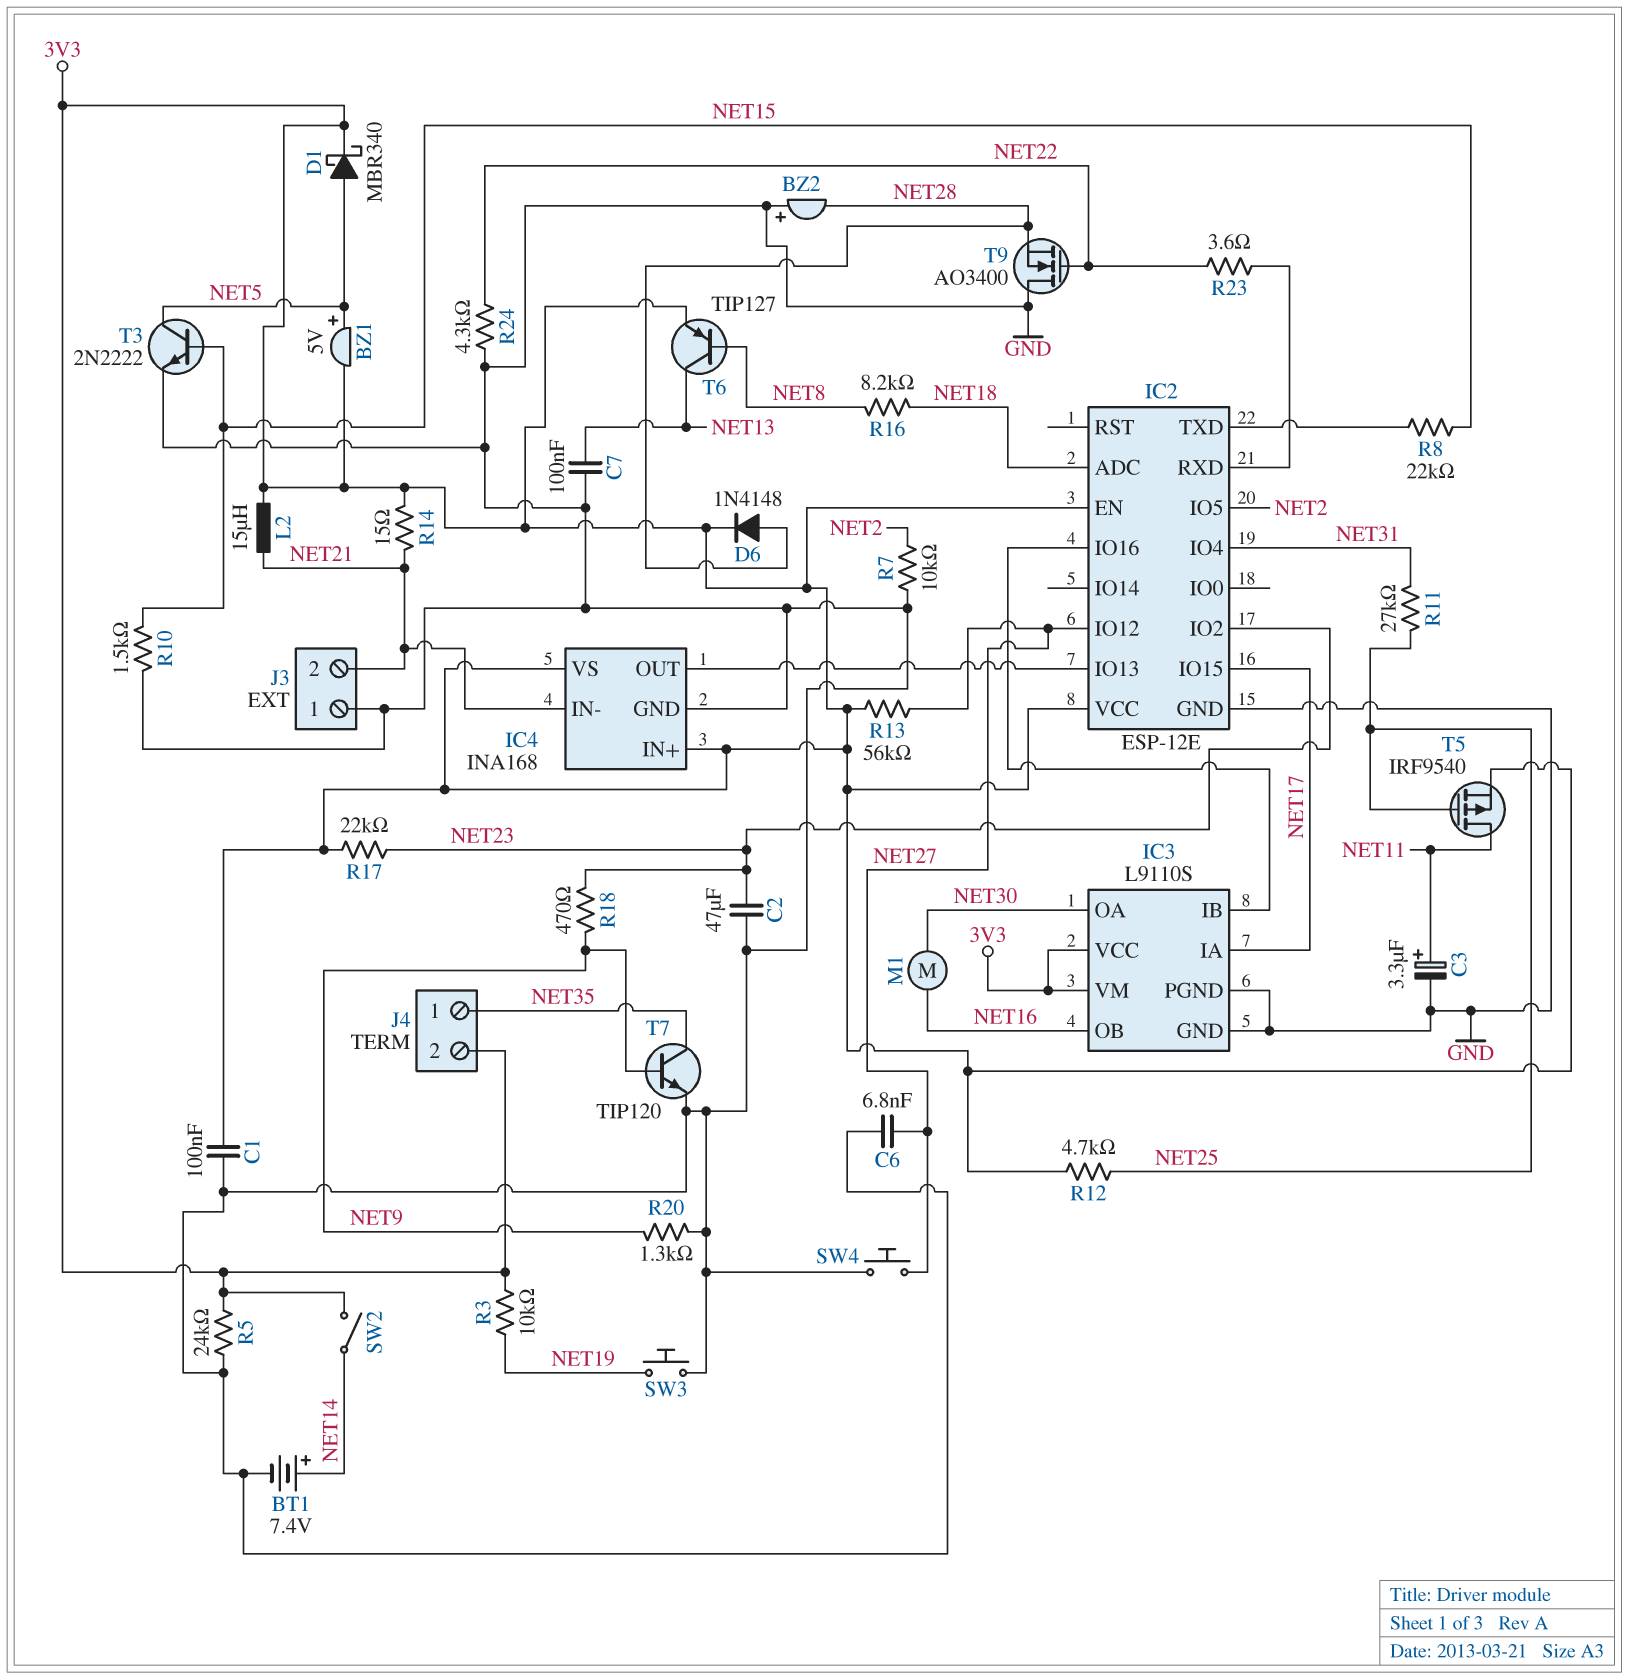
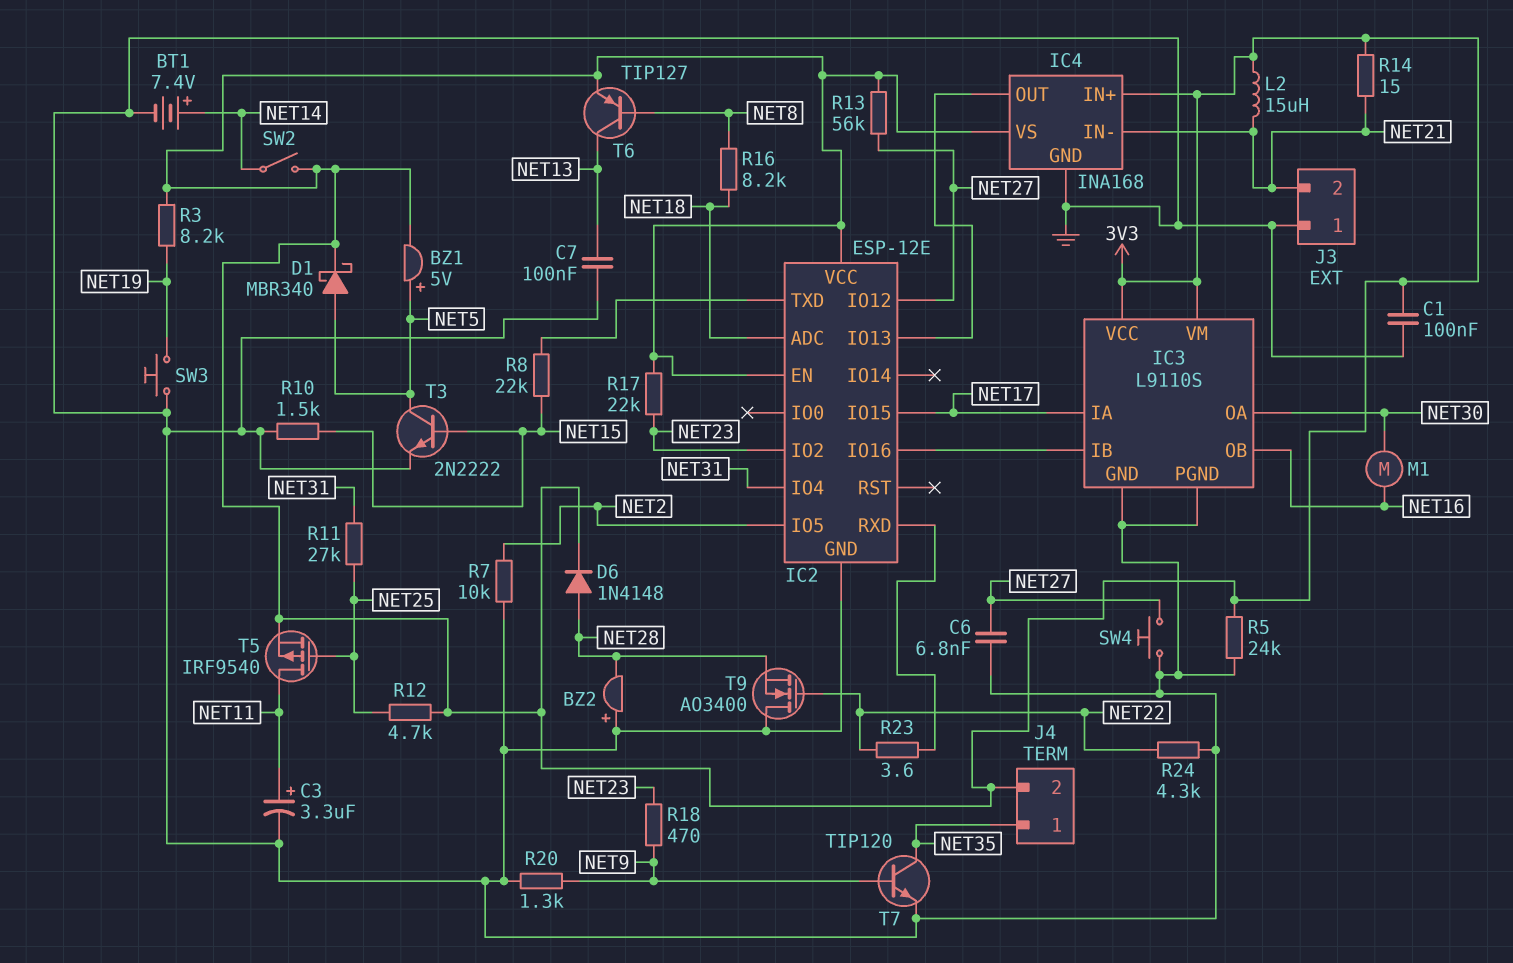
C2: 47uF (GND, NET23) -> none
R3: 10k (3V3, NET19) -> 8.2k (3V3, NET19)

